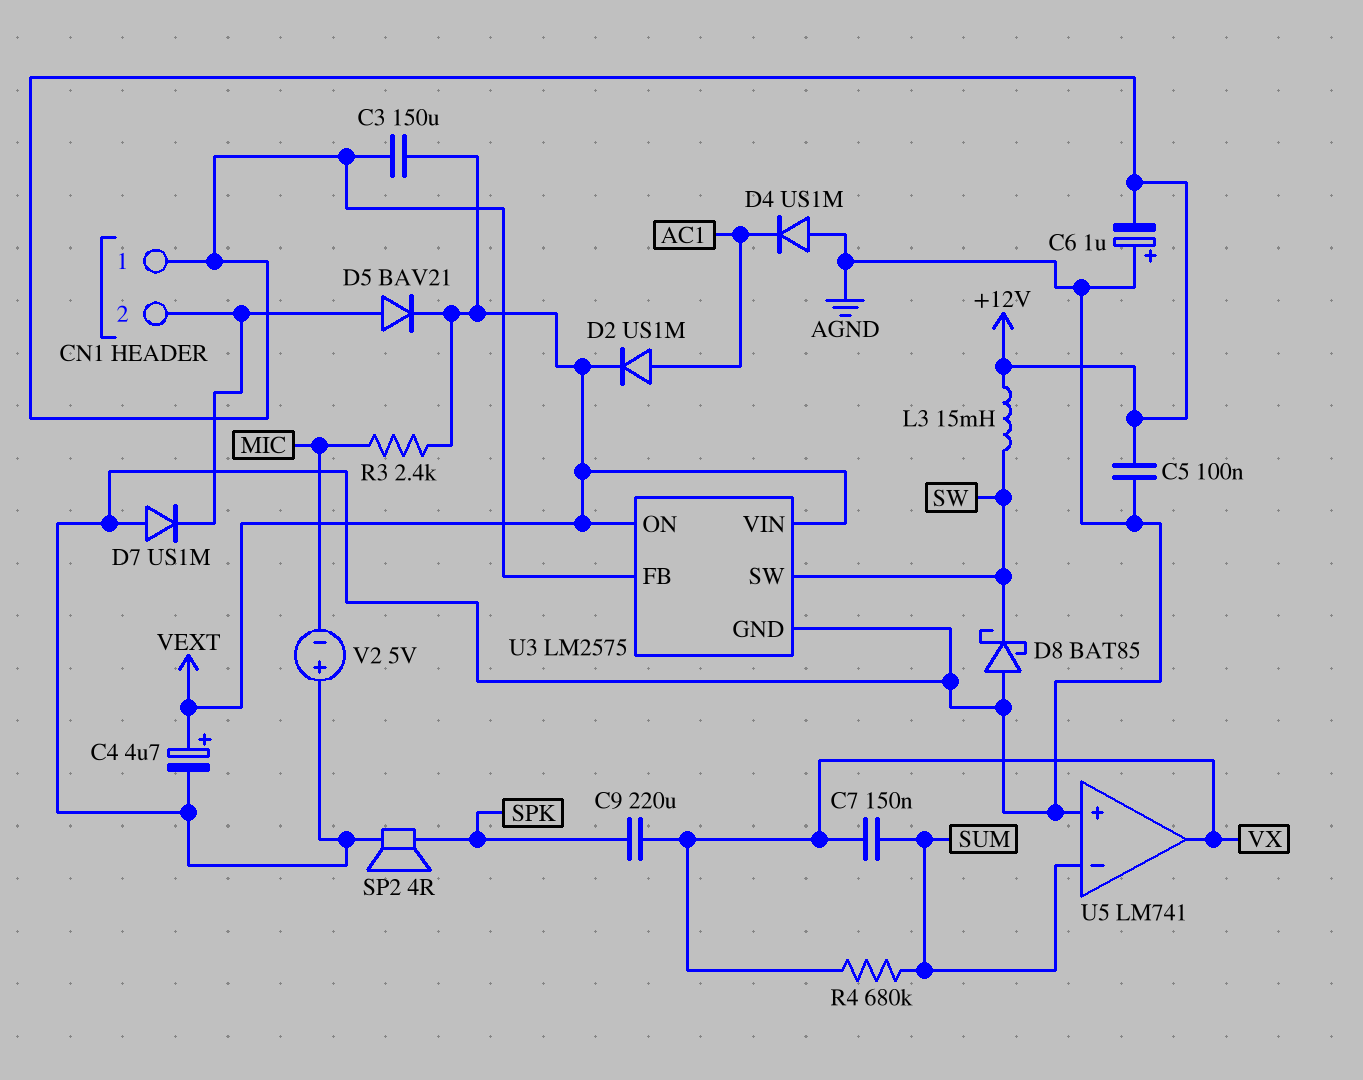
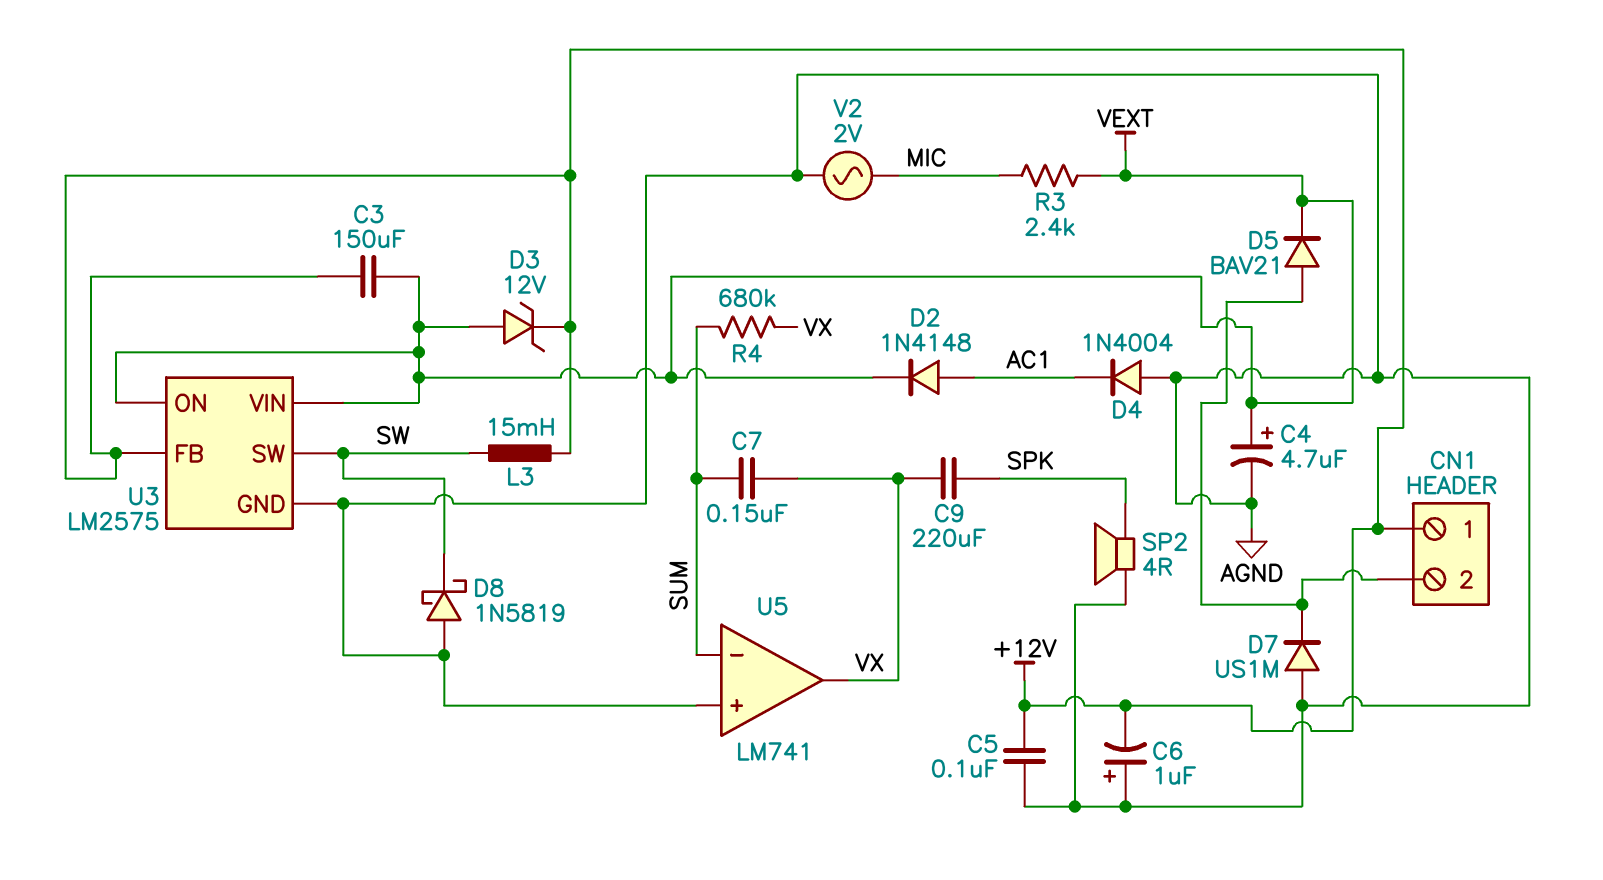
D2: diode US1M (A AC1, K VEXT) -> diode 1N4148 (A AC1, K VEXT)
D3: none -> zener 12V (A VEXT, K +12V)
D4: diode US1M (A AGND, K AC1) -> diode 1N4004 (A AGND, K AC1)
D8: schottky BAT85 (A AGND, K SW) -> schottky 1N5819 (A AGND, K SW)
V2: 5V (plus AGND, minus MIC) -> AC 2V (AGND, MIC)

